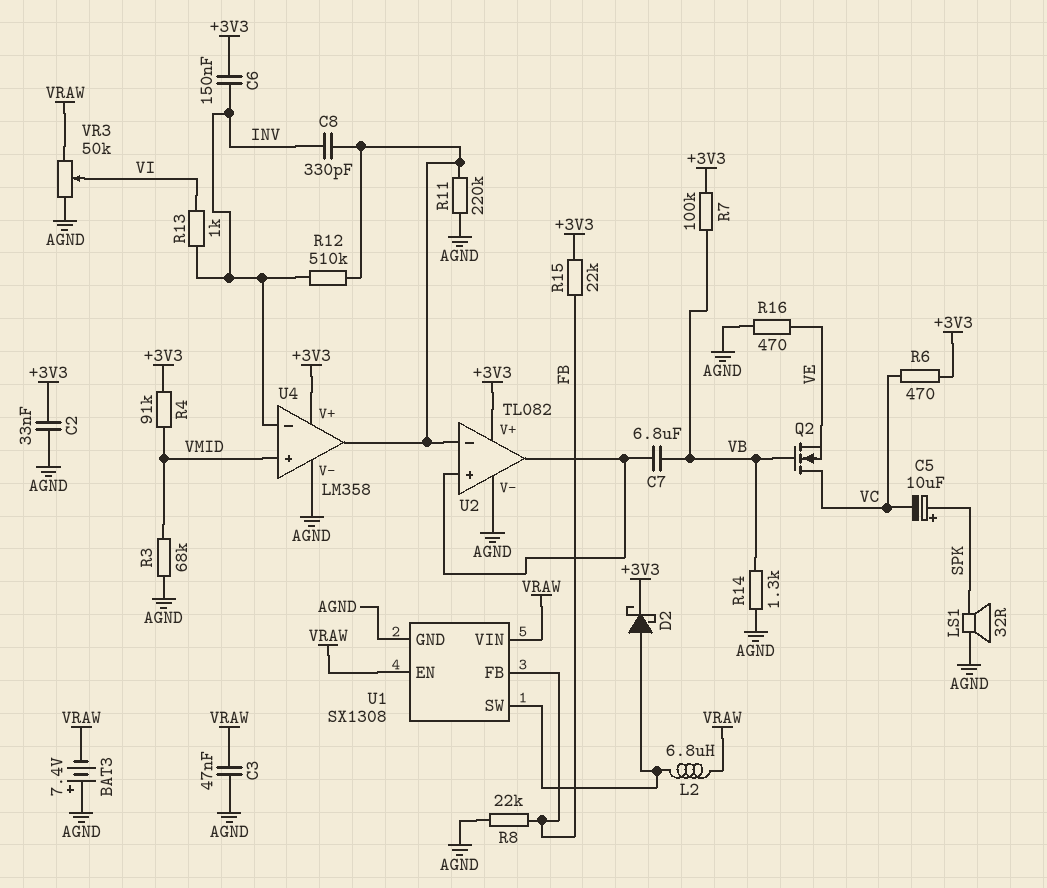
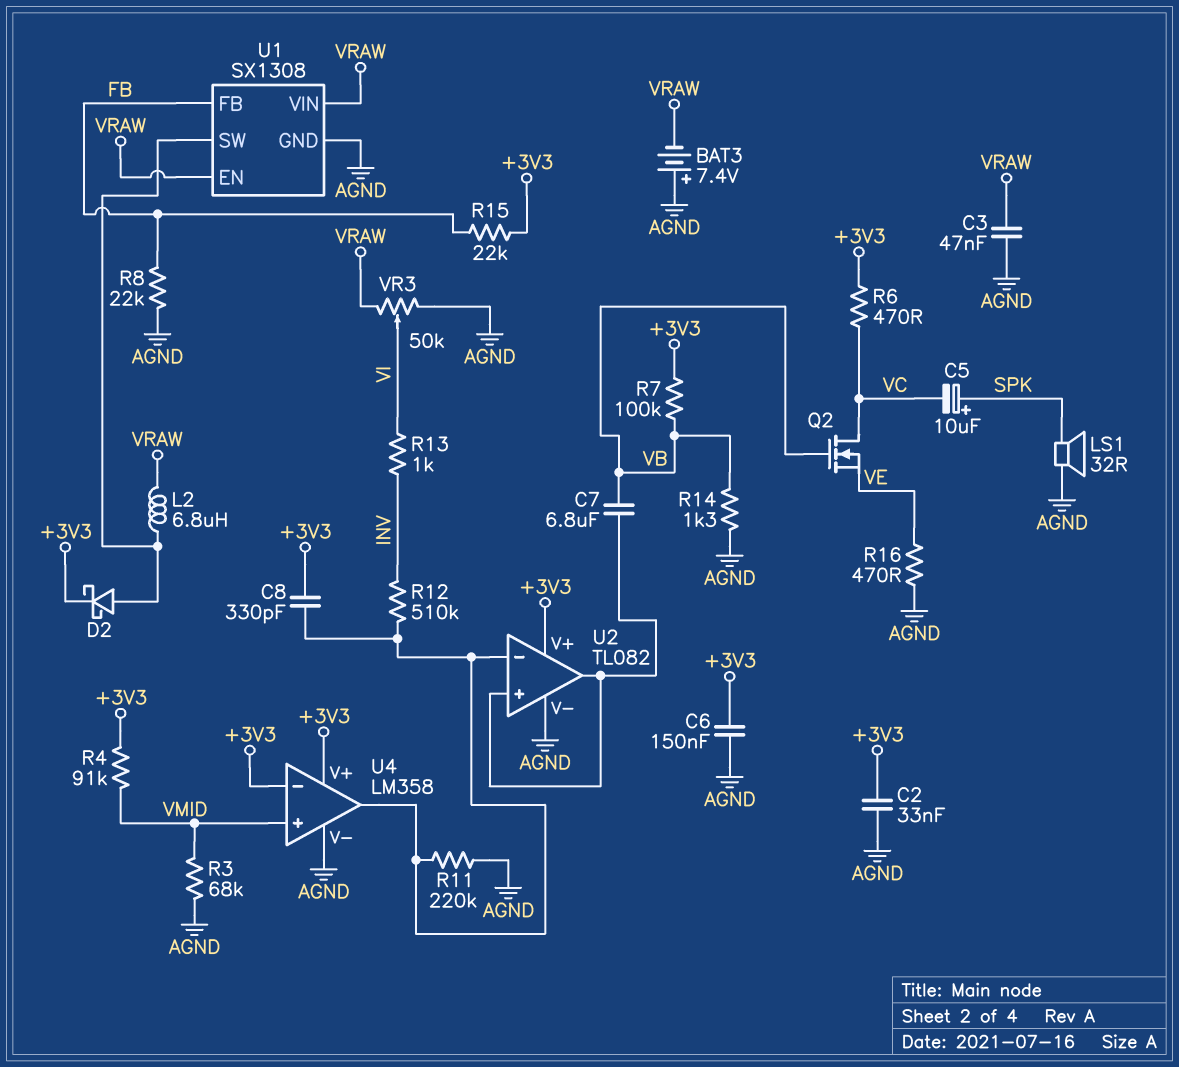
C6: 150nF (+3V3, INV) -> 150nF (+3V3, AGND)
C8: 330pF (INV, U2/in-) -> 330pF (+3V3, U2/in-)
U4 pin in-: INV -> +3V3

